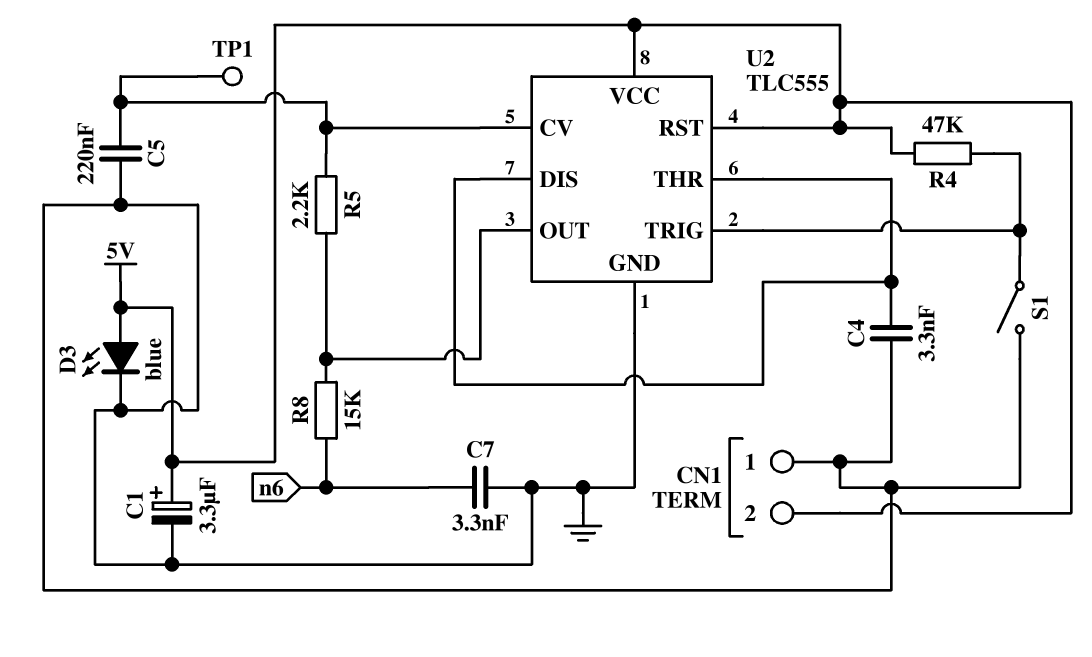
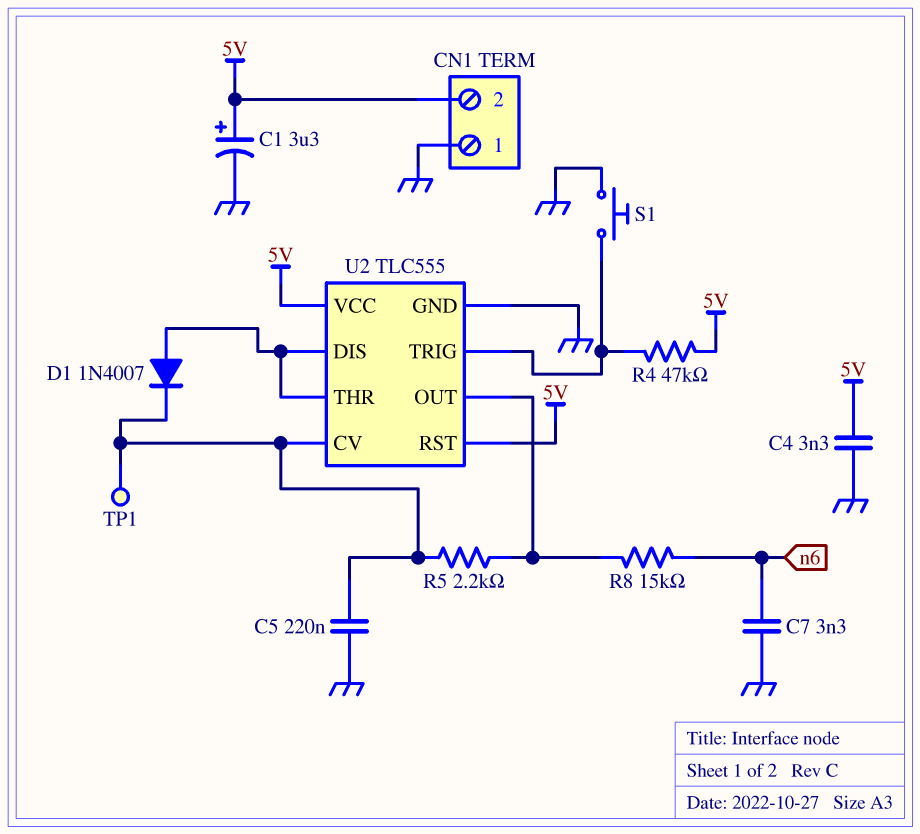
C4: 3.3nF (GND, U2/DIS) -> 3.3nF (5V, GND)
D1: none -> diode 1N4007 (A U2/DIS, K U2/CV)
D3: LED blue (A 5V, K GND) -> none
S1: switch (GND, U2/TRIG) -> button (GND, U2/TRIG)

